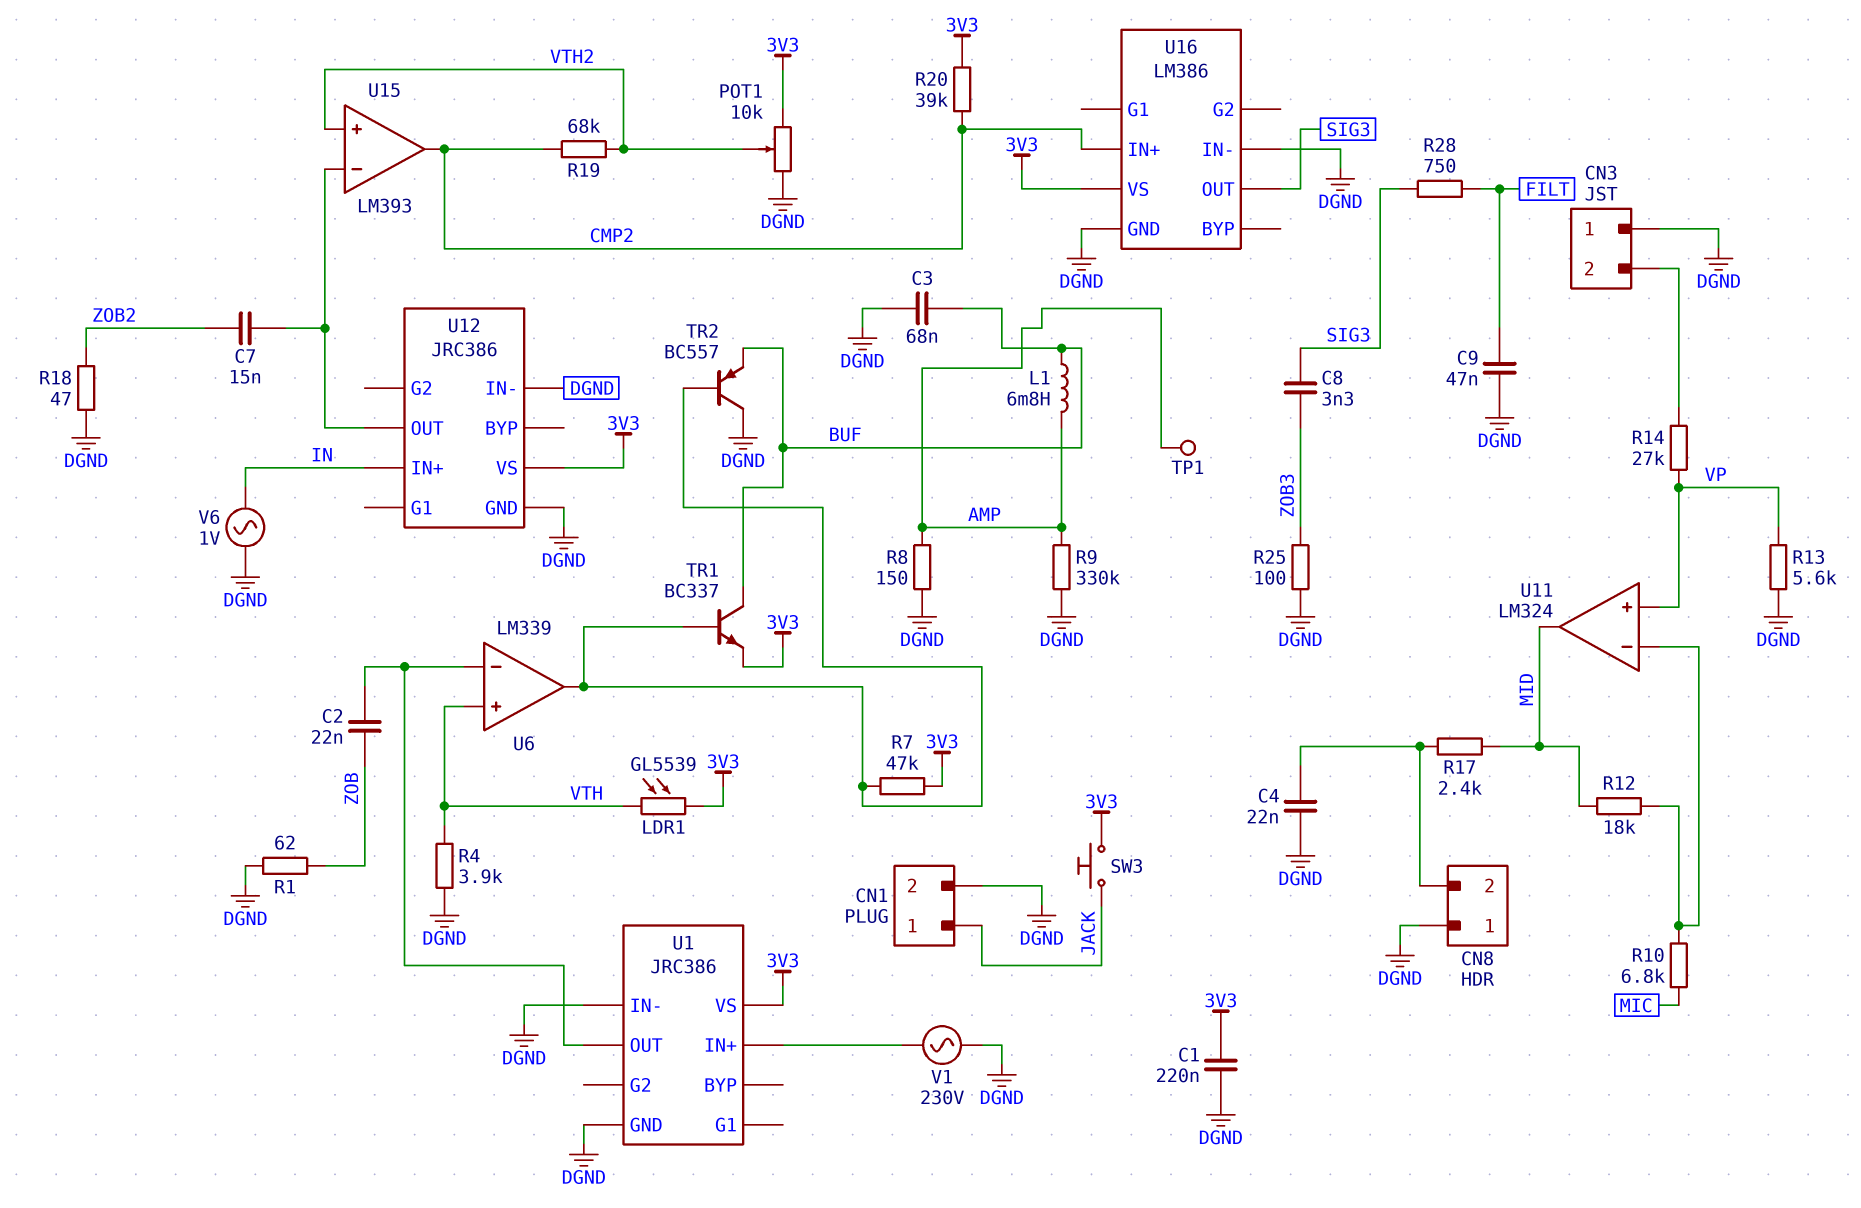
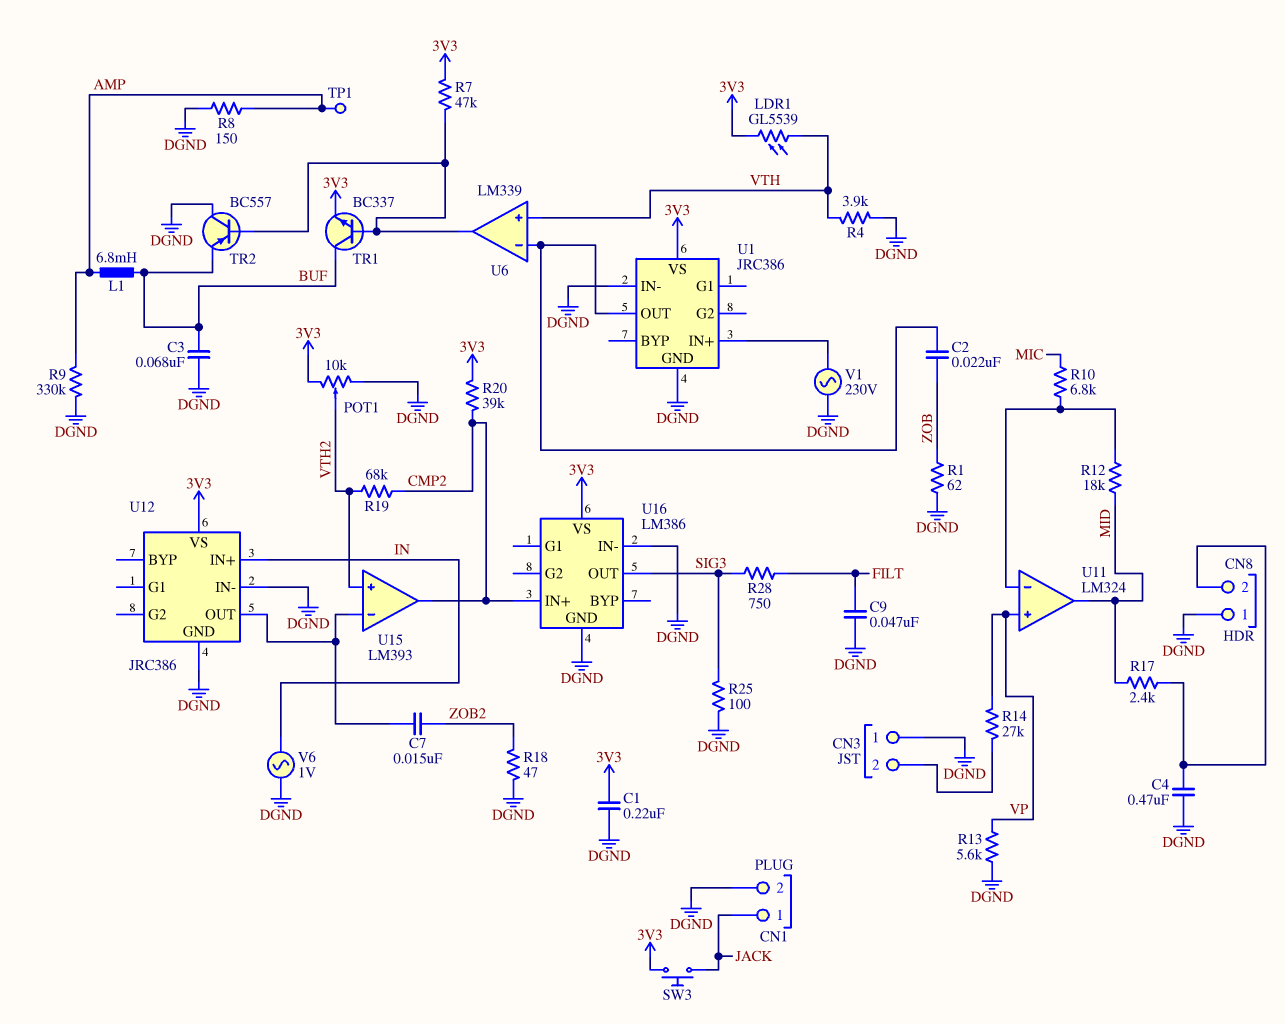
C4: 22nF (CN8/2, DGND) -> 470nF (CN8/2, DGND)
C8: 3.3nF (SIG3, ZOB3) -> none
R25: 100 (DGND, ZOB3) -> 100 (DGND, SIG3)

